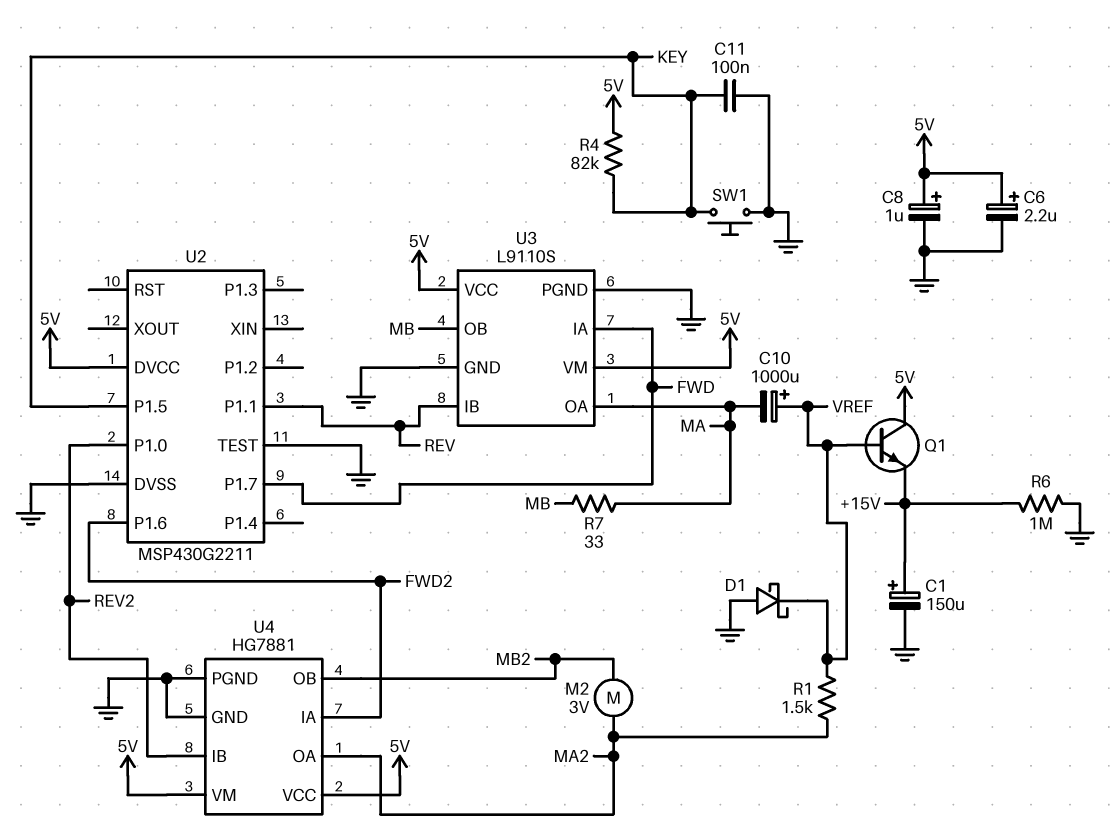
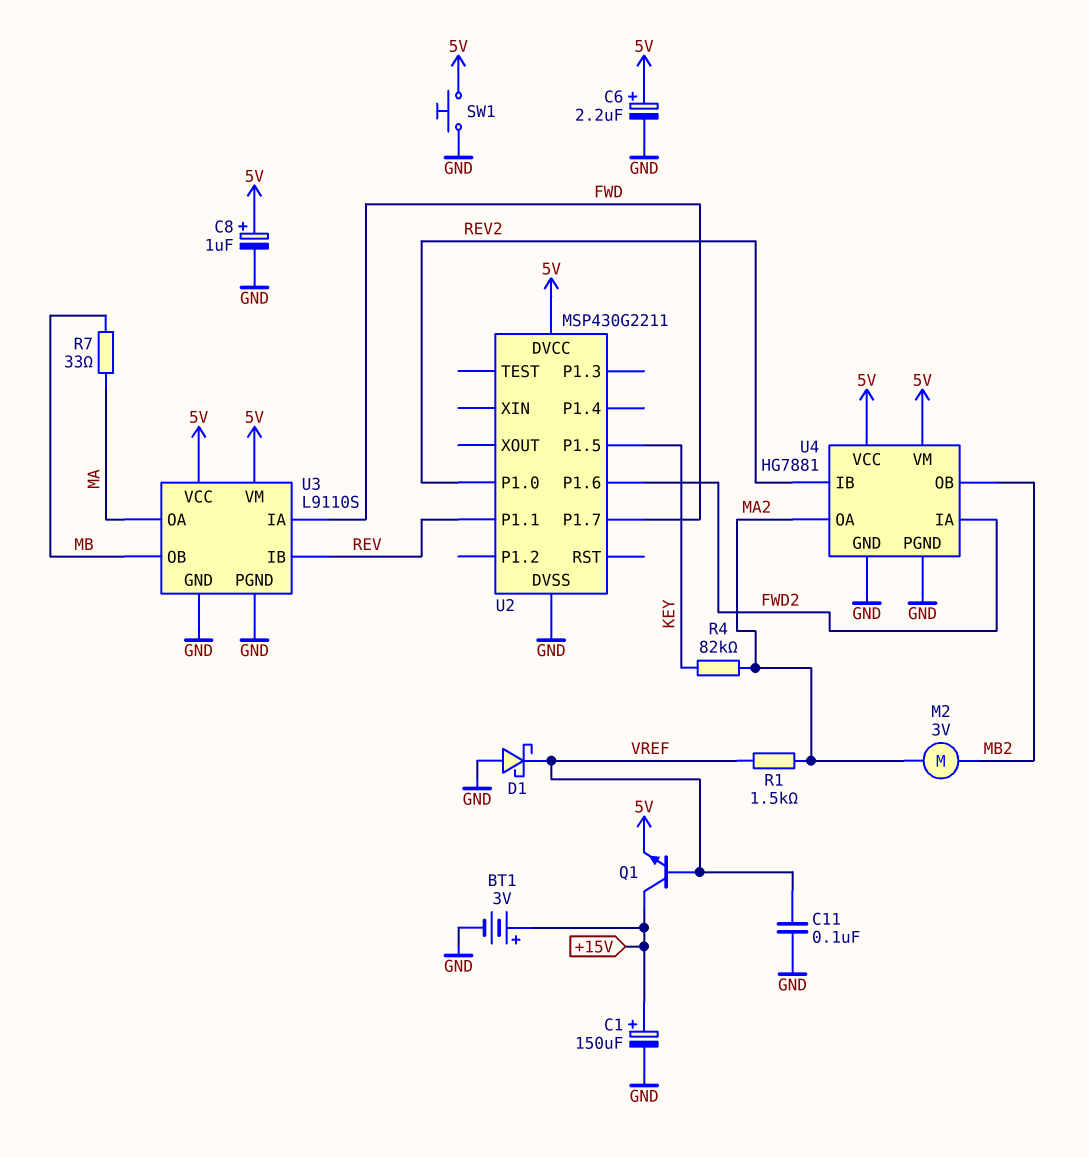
BT1: none -> 3V (plus +15V, minus GND)
C10: 1000uF (plus VREF, minus MA) -> none
C11: 100nF (GND, KEY) -> 100nF (GND, VREF)
Q1: NPN (B VREF, C 5V, E +15V) -> NPN (B VREF, C +15V, E 5V)
R4: 82k (5V, KEY) -> 82k (KEY, MA2)
R6: 1M (+15V, GND) -> none
SW1: button (GND, KEY) -> button (5V, GND)
U2 pin TEST: GND -> none

